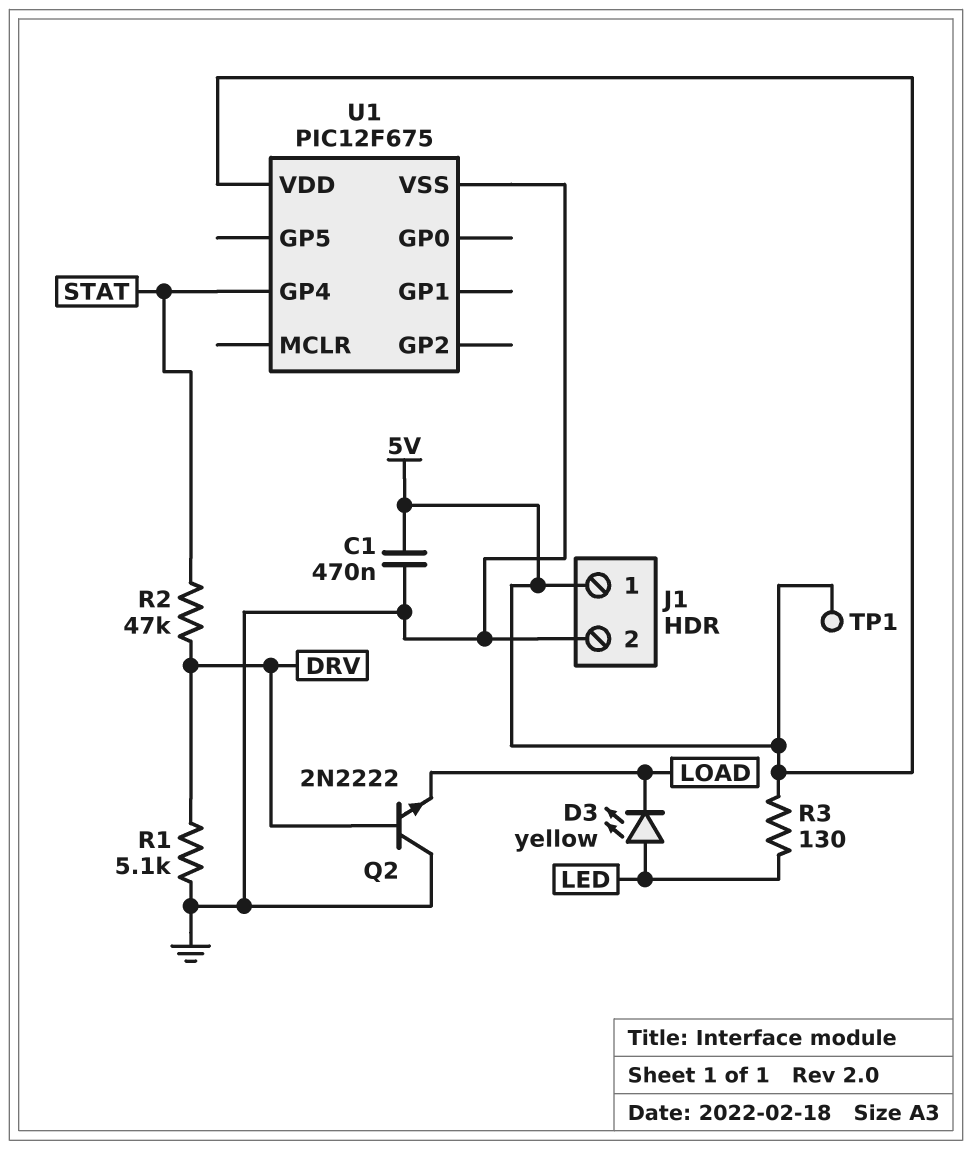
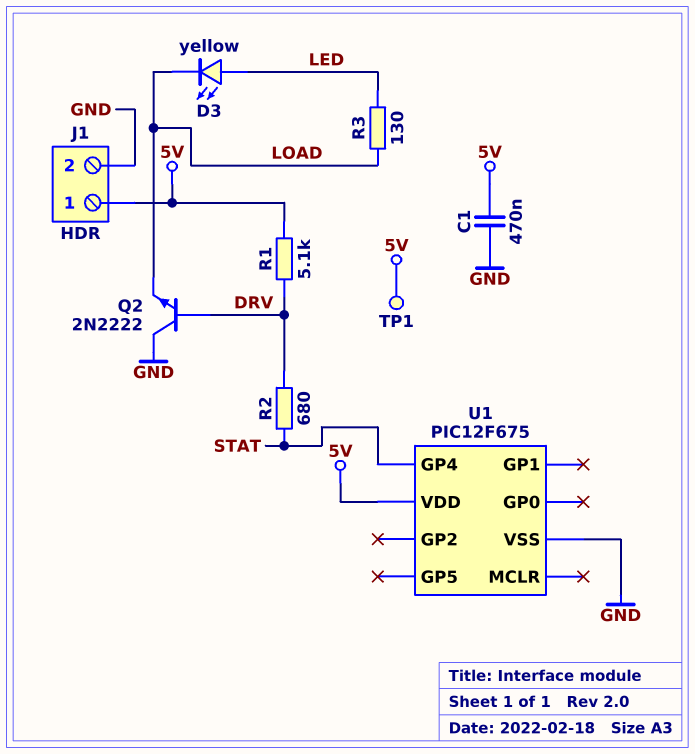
R1: 5.1k (DRV, GND) -> 5.1k (5V, DRV)
R2: 47k (DRV, STAT) -> 680 (DRV, STAT)
R3: 130 (5V, LED) -> 130 (LED, LOAD)

